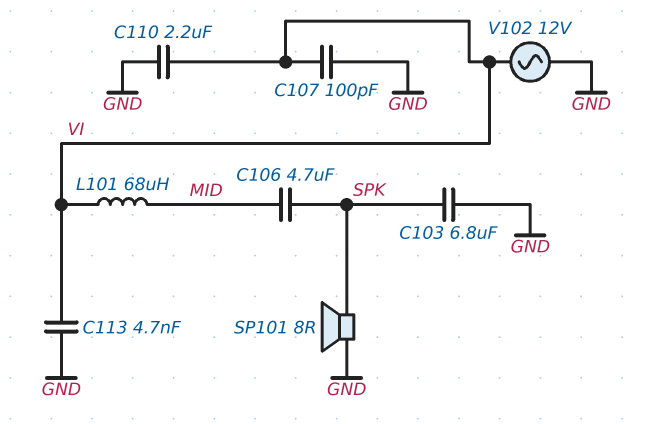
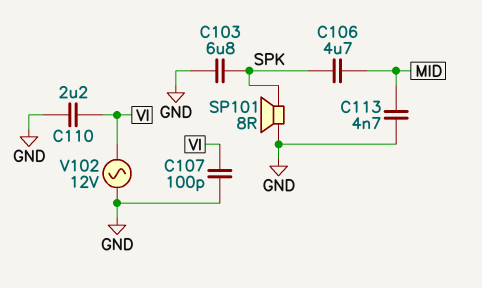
C113: 4.7nF (GND, VI) -> 4.7nF (GND, MID)
L101: 68uH (MID, VI) -> none

